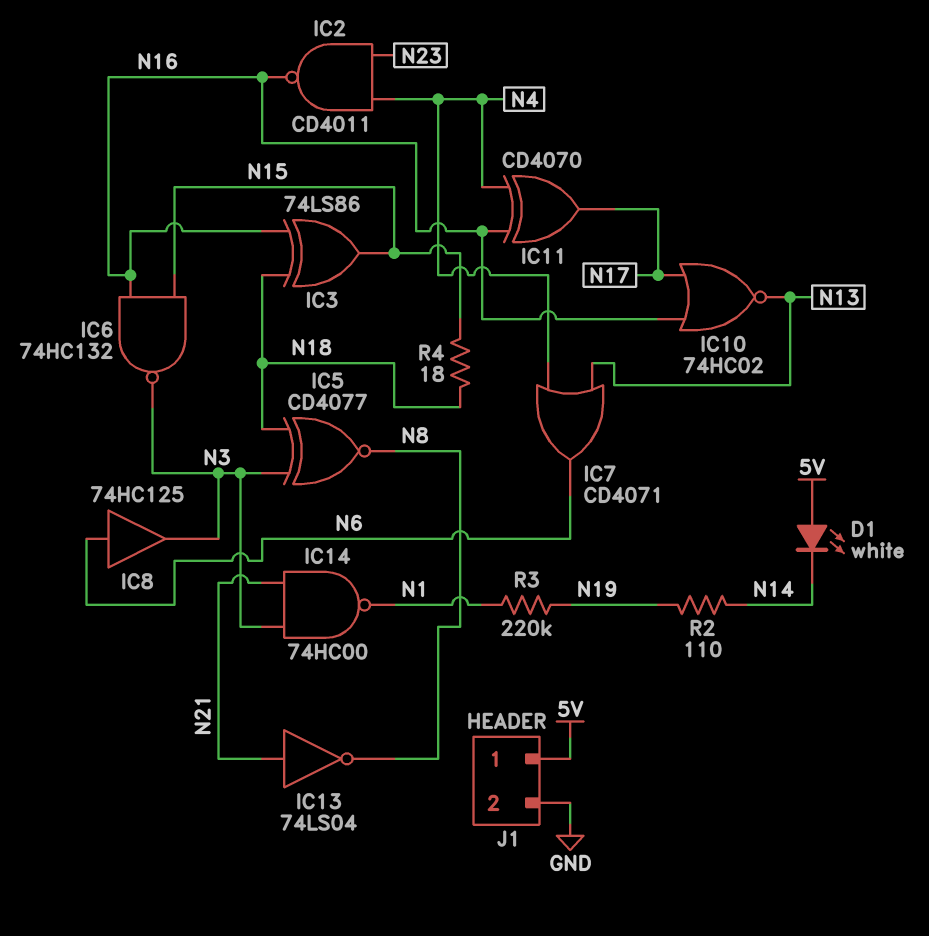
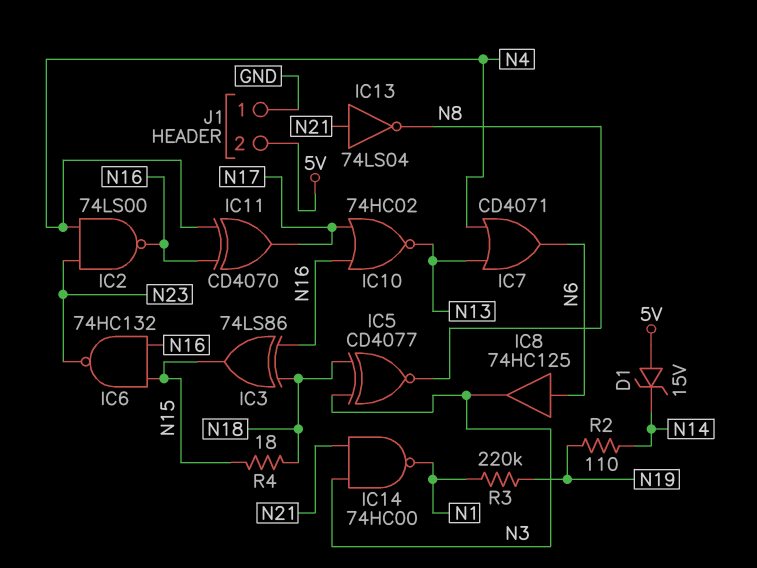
D1: LED white (A 5V, K N14) -> zener 15V (A 5V, K N14)
IC2: NAND CD4011 (in N4, in N23, out N16) -> NAND 74LS00 (in N4, in N23, out N16)
IC6: NAND 74HC132 (in N15, in N16, out N3) -> NAND 74HC132 (in N15, in N16, out N23)
J1 pin 1: 5V -> GND
J1 pin 2: GND -> 5V

